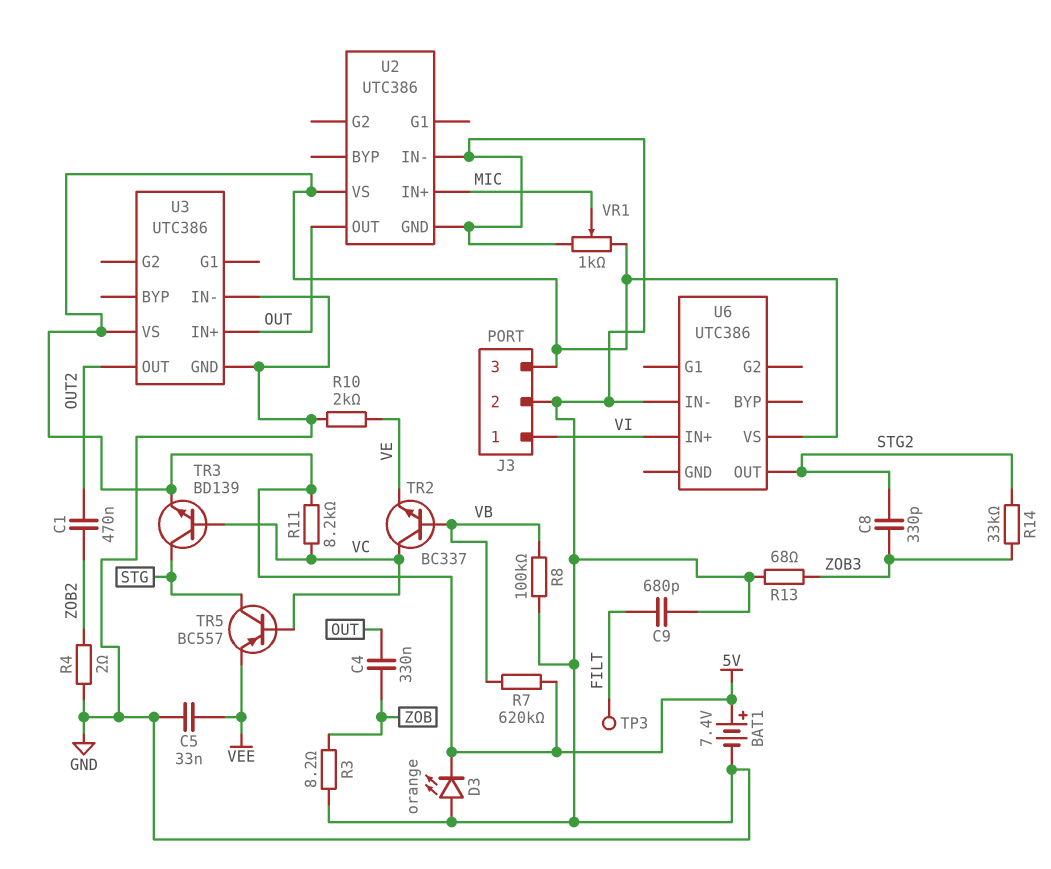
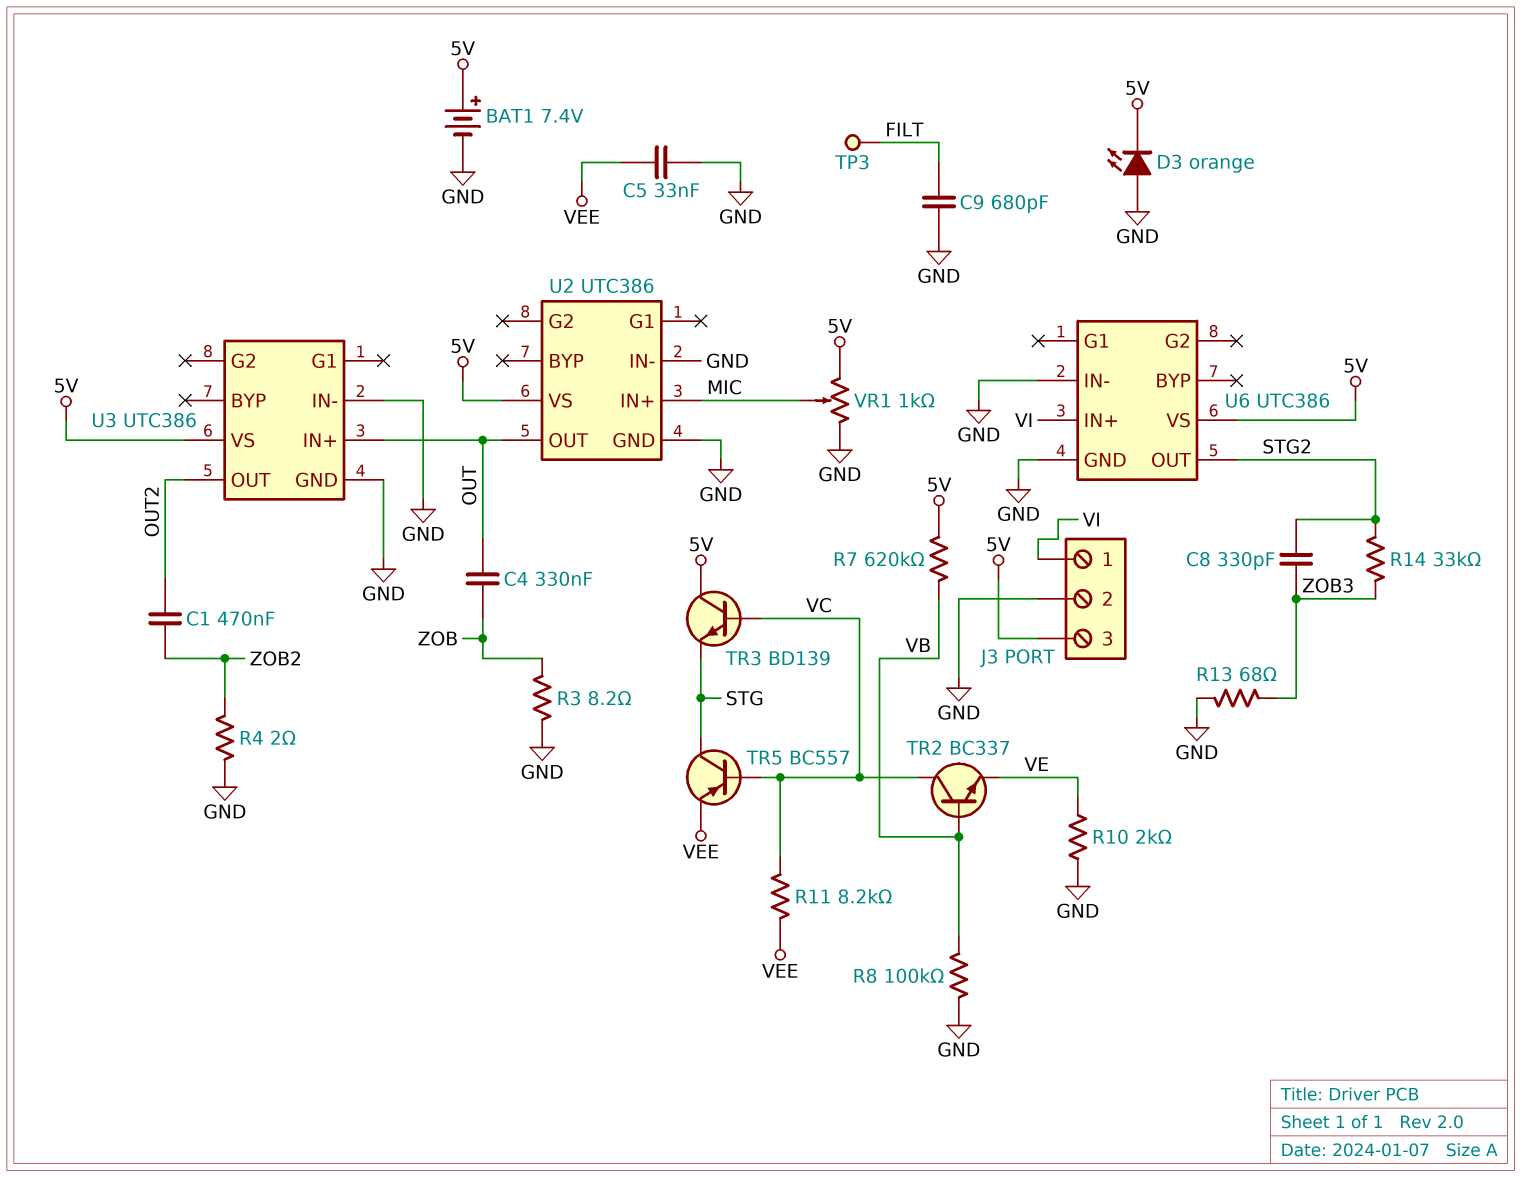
R11: 8.2k (5V, VC) -> 8.2k (VC, VEE)
TR3: NPN BD139 (B VC, C STG, E 5V) -> NPN BD139 (B VC, C 5V, E STG)
U6 pin GND: none -> GND

